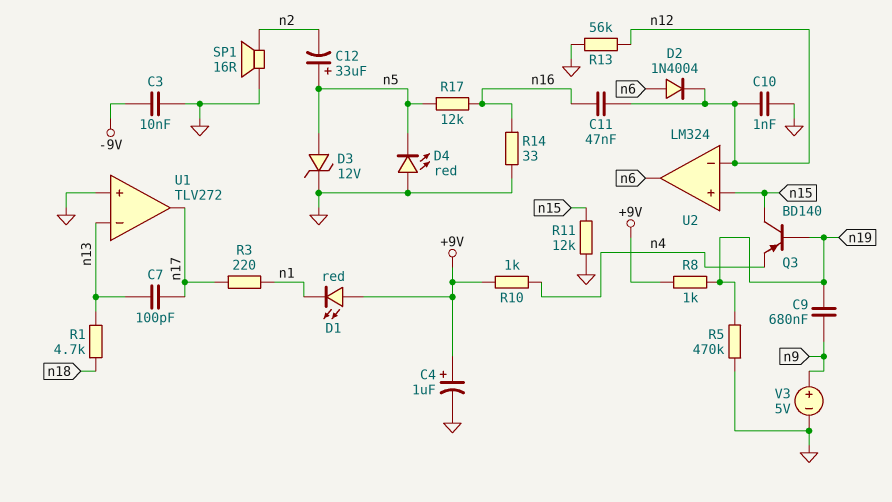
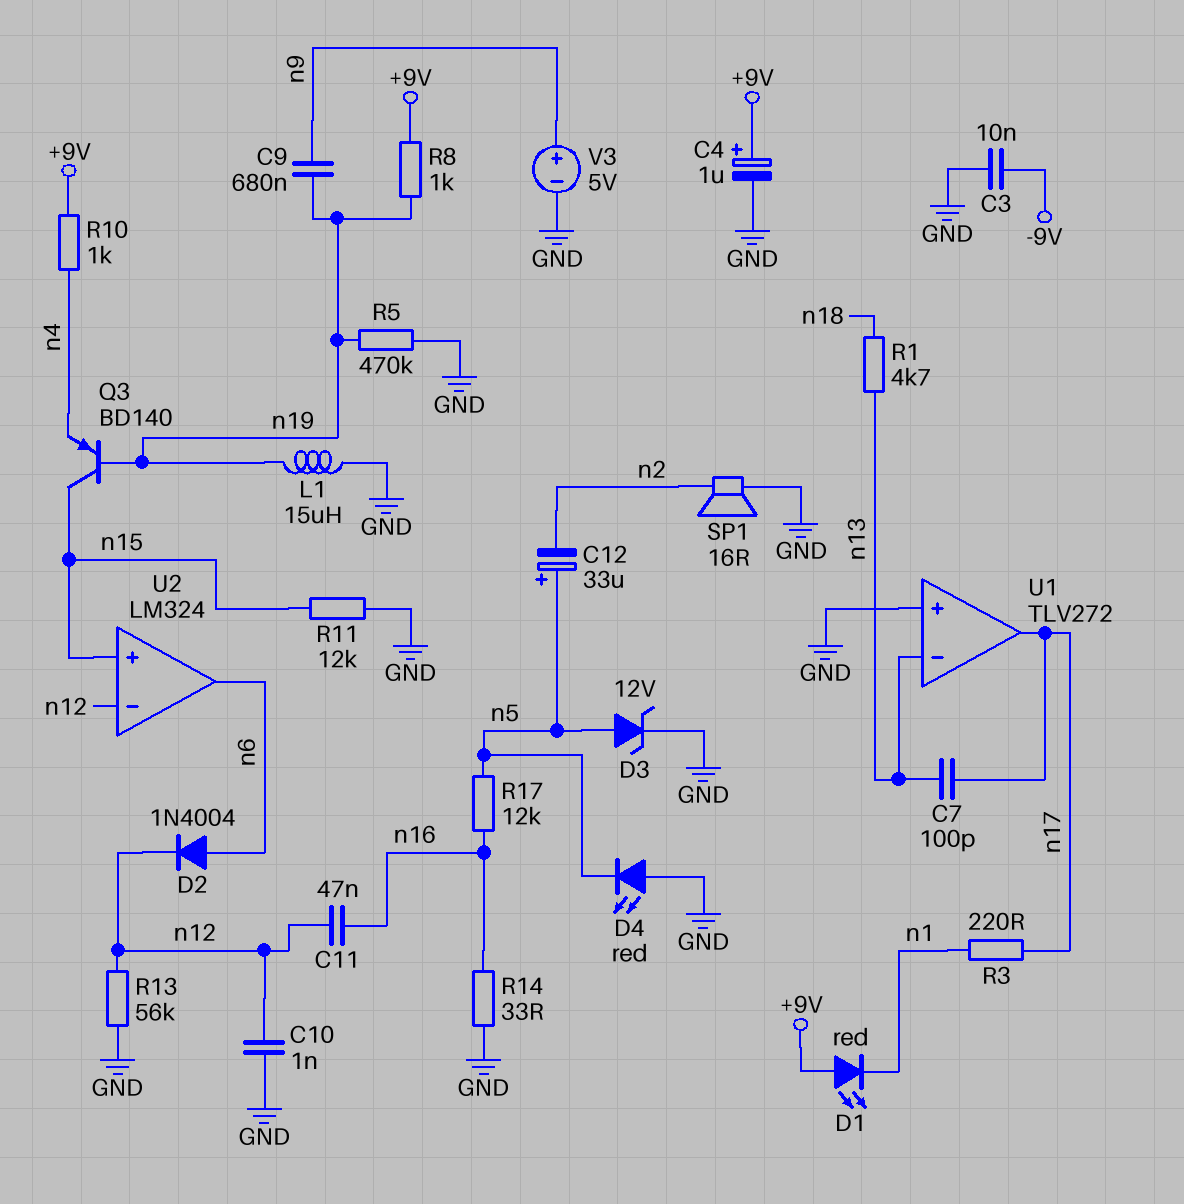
L1: none -> 15uH (GND, n19)

